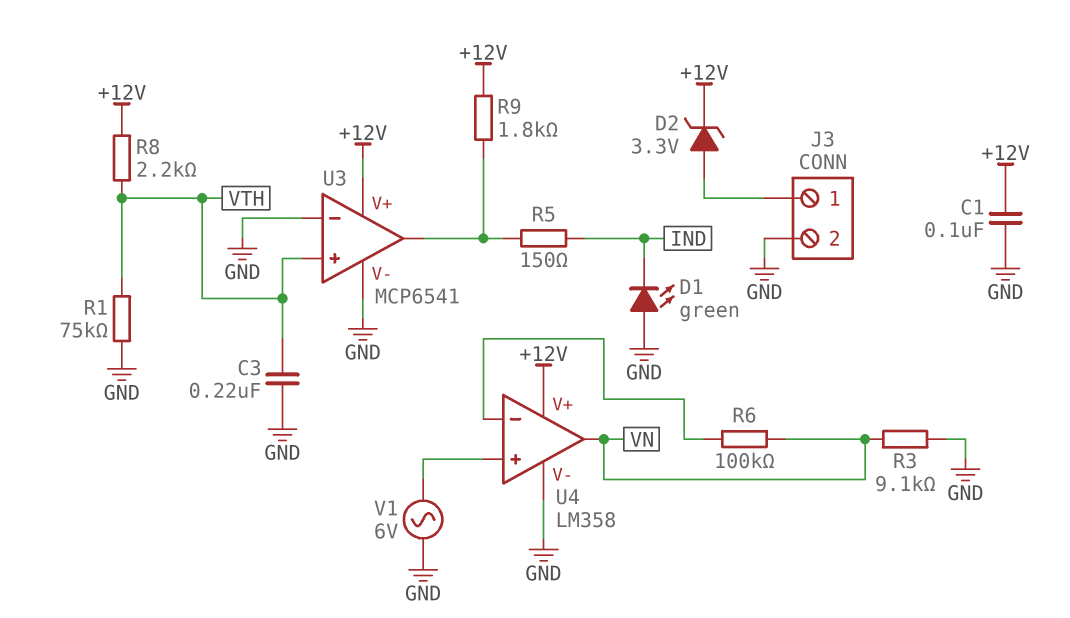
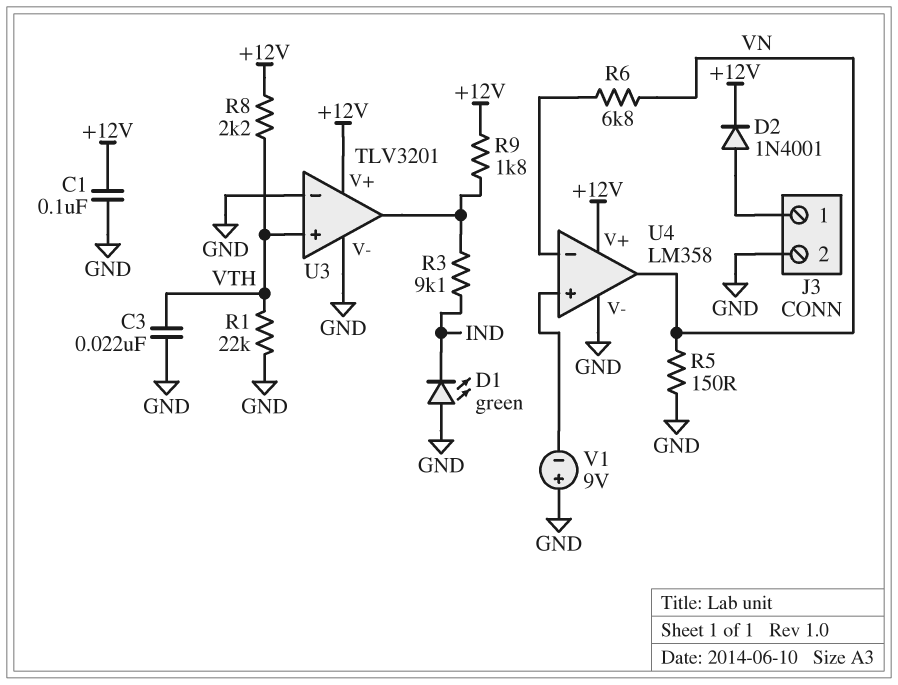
C3: 220nF (GND, VTH) -> 22nF (GND, VTH)
D2: zener 3.3V (A J3/1, K +12V) -> diode 1N4001 (A J3/1, K +12V)
R1: 75k (GND, VTH) -> 22k (GND, VTH)
R3: 9.1k (GND, VN) -> 9.1k (IND, U3/out)
R5: 150 (IND, U3/out) -> 150 (GND, VN)
R6: 100k (U4/in-, VN) -> 6.8k (U4/in-, VN)
U3: MCP6541 -> TLV3201
V1: AC 6V (GND, U4/in+) -> 9V (plus GND, minus U4/in+)

